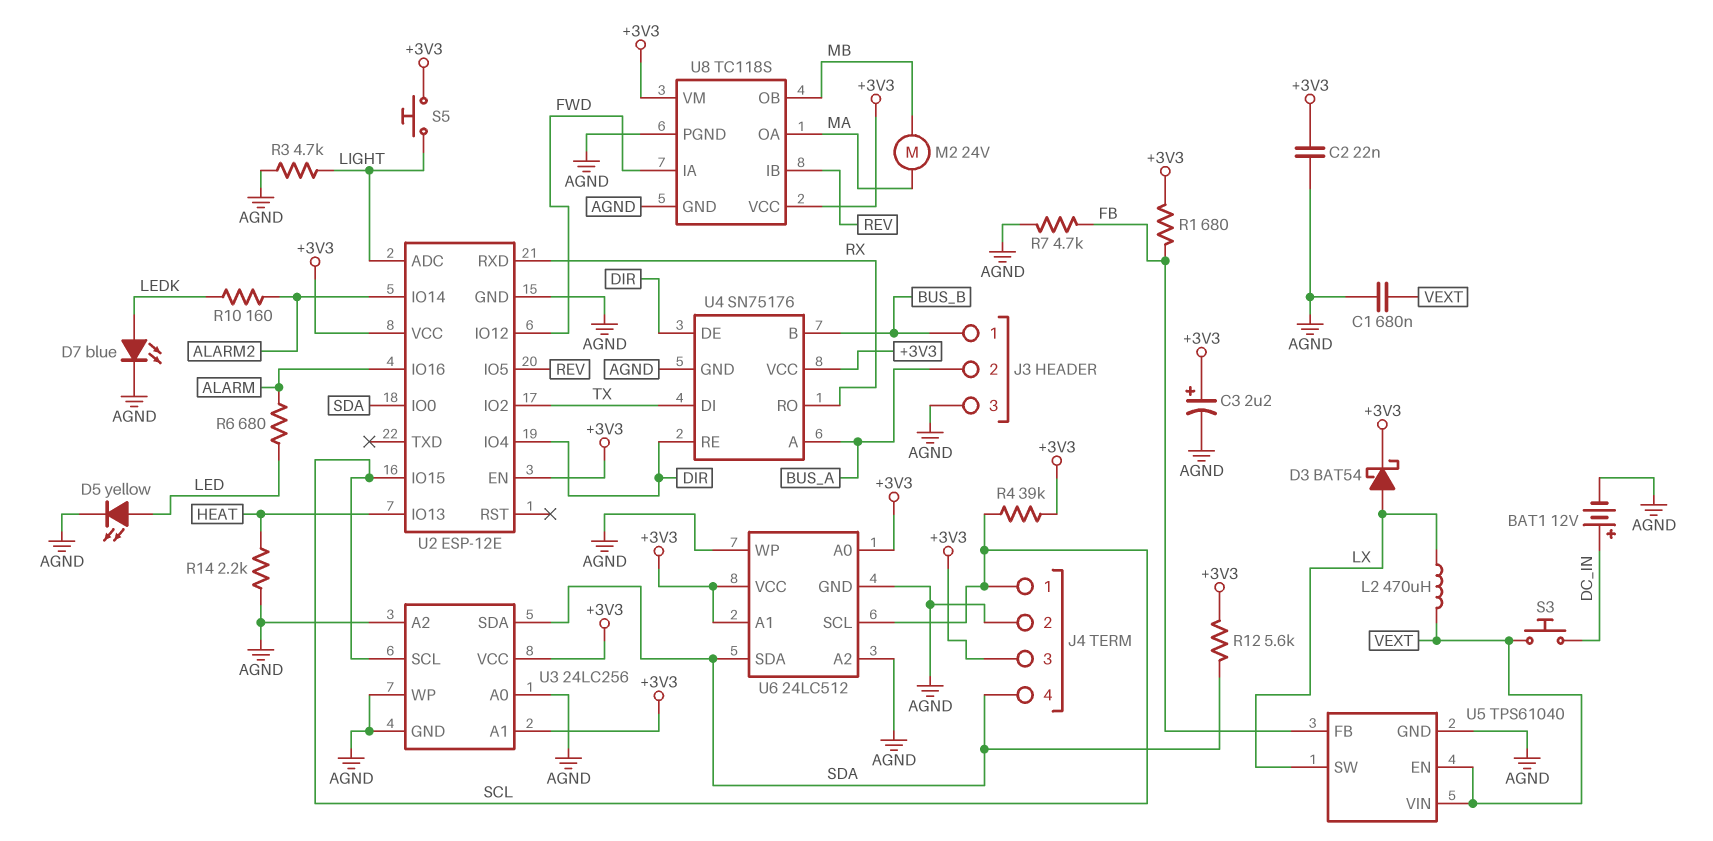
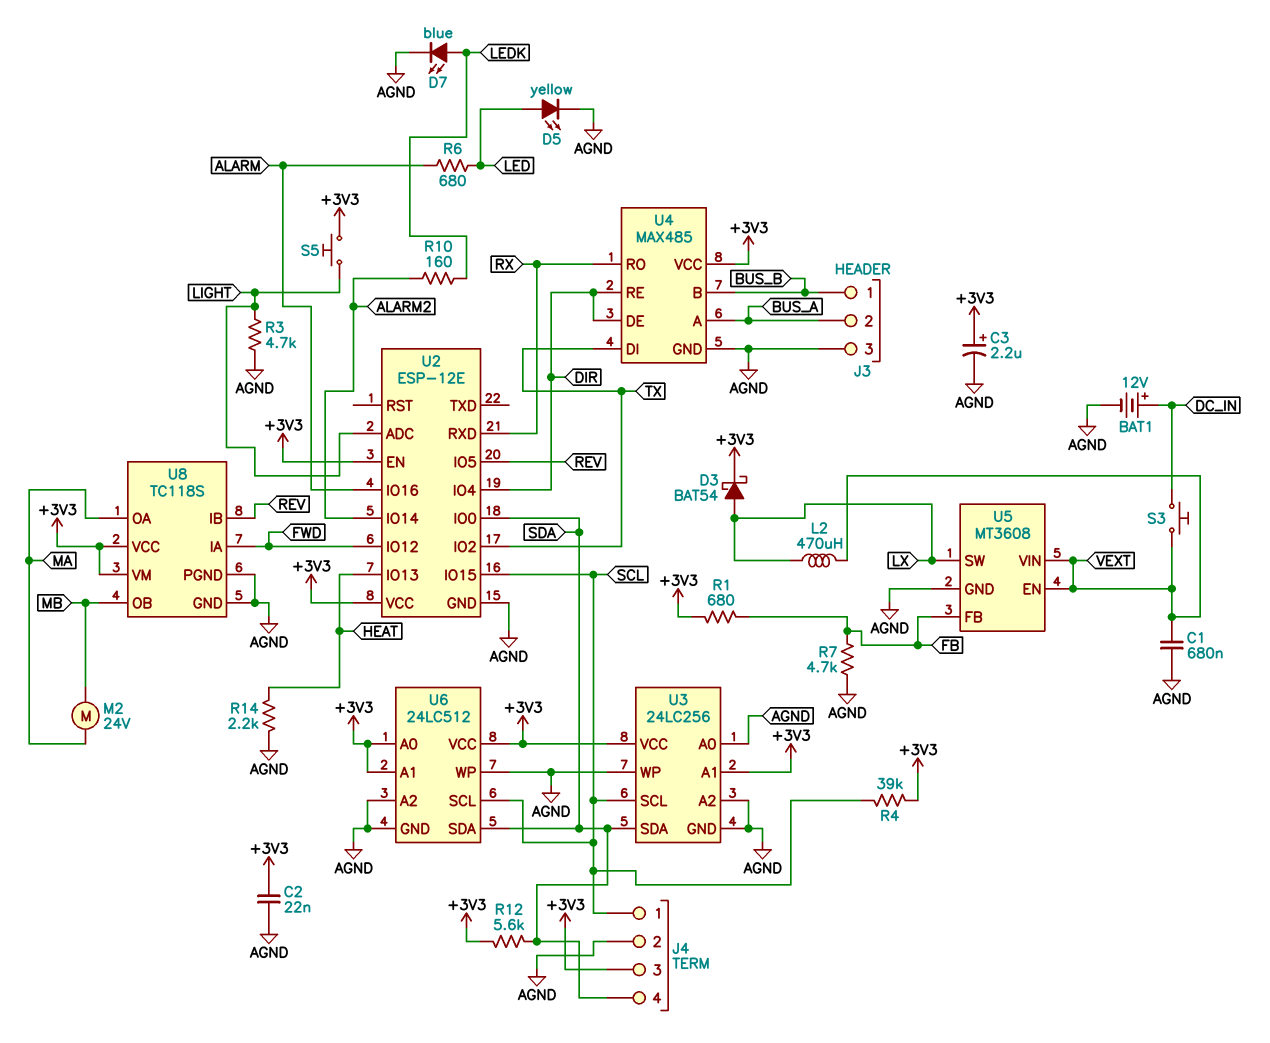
U4: SN75176 -> MAX485
U5: TPS61040 -> MT3608

